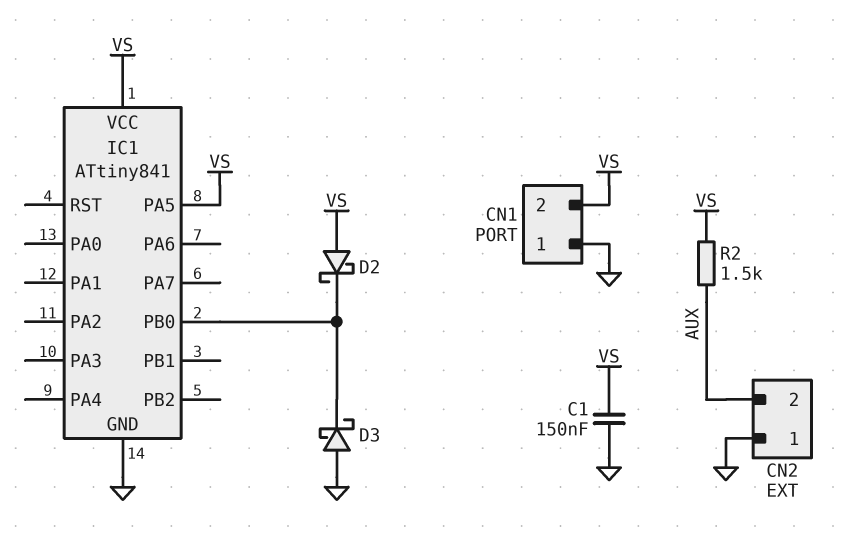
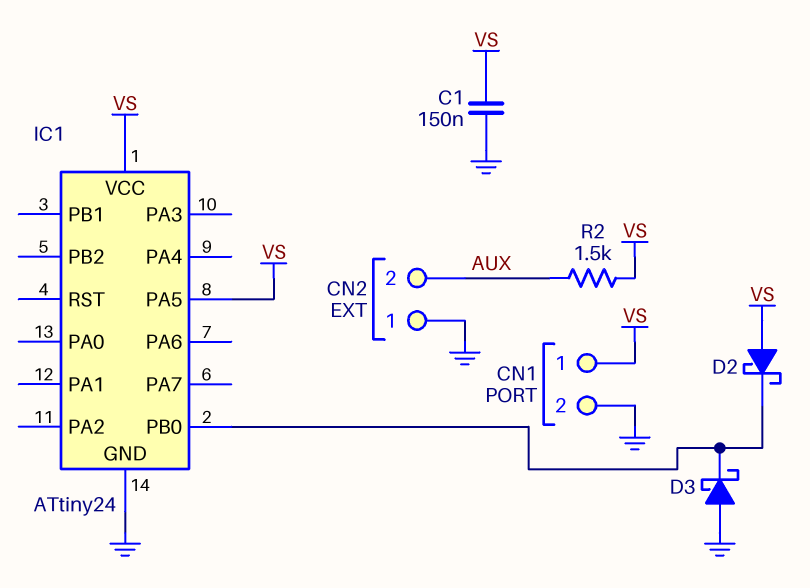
CN1 pin 1: GND -> VS
CN1 pin 2: VS -> GND
IC1: ATtiny841 -> ATtiny24

